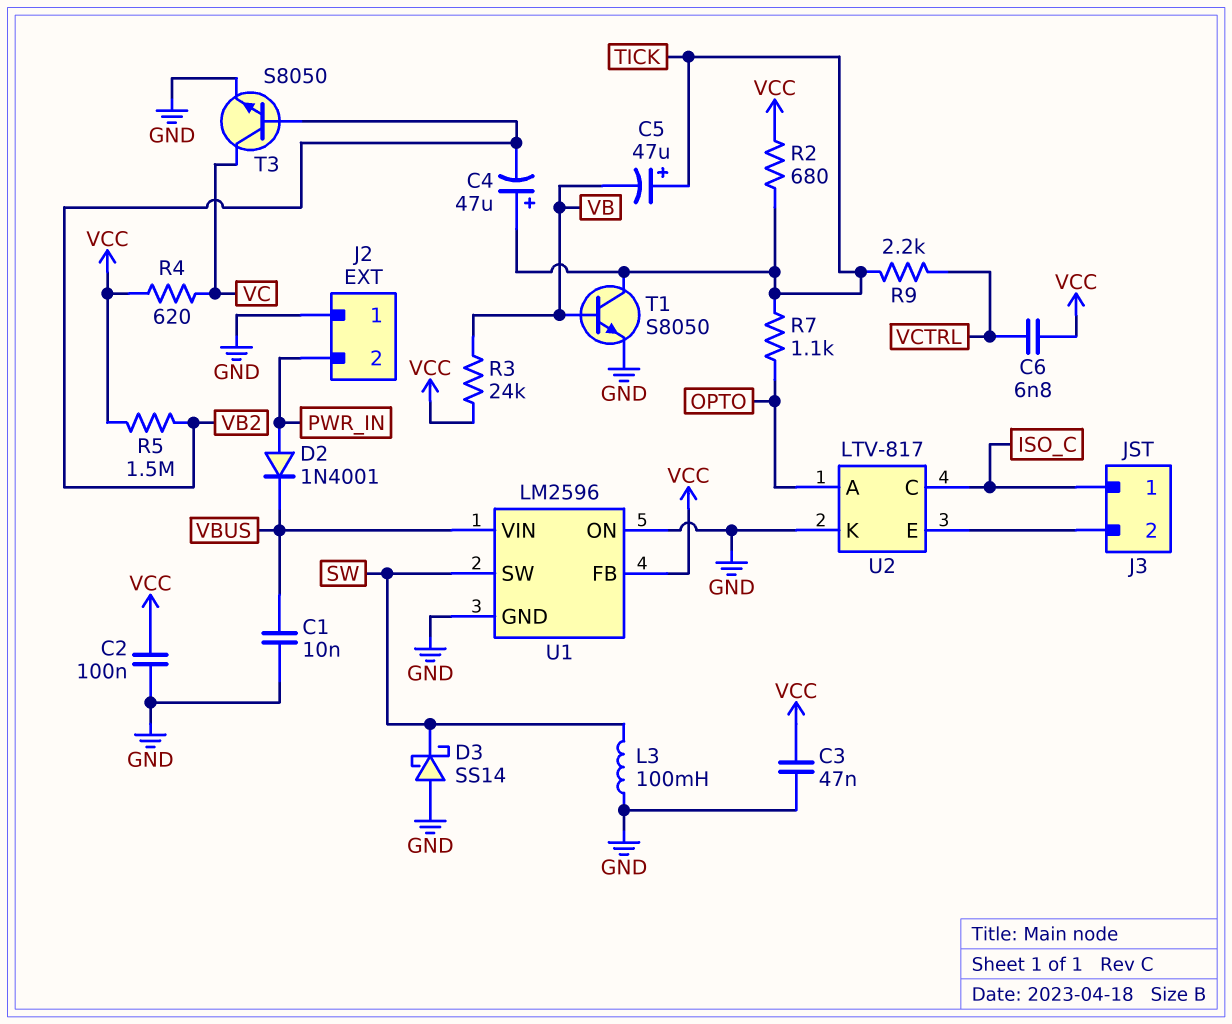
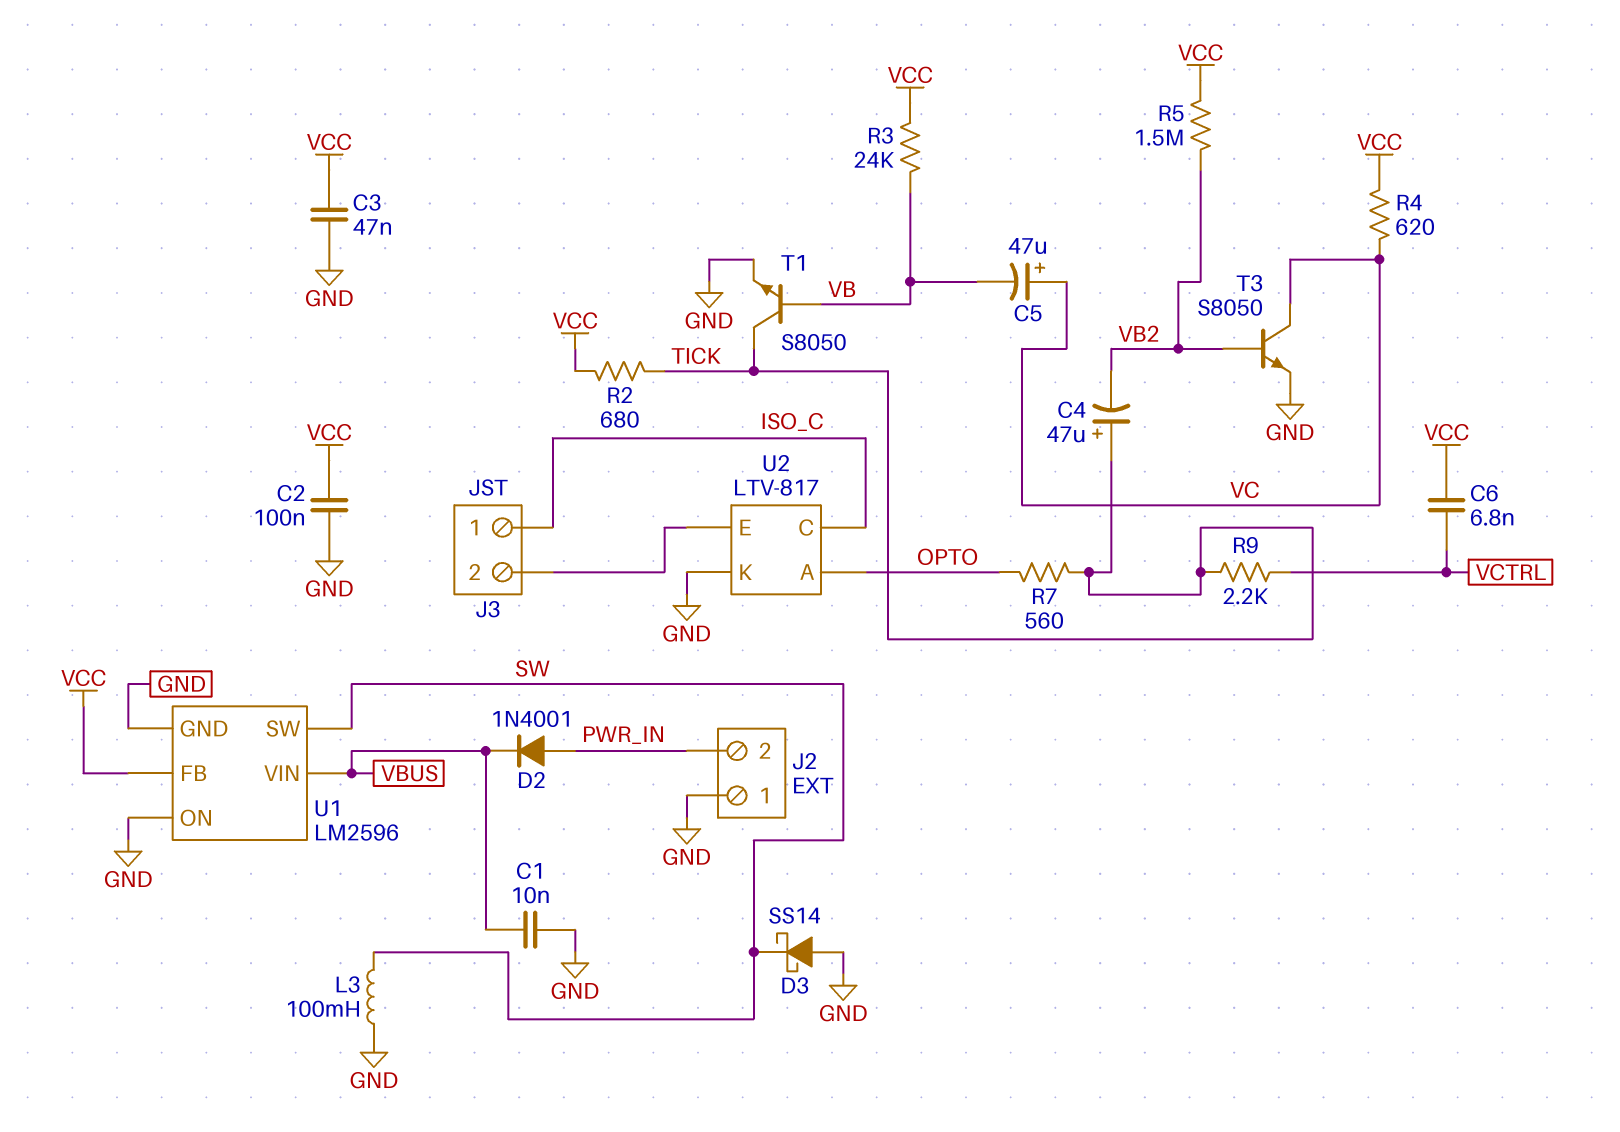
C5: 47uF (plus TICK, minus VB) -> 47uF (plus VC, minus VB)
R7: 1.1k (OPTO, TICK) -> 560 (OPTO, TICK)

